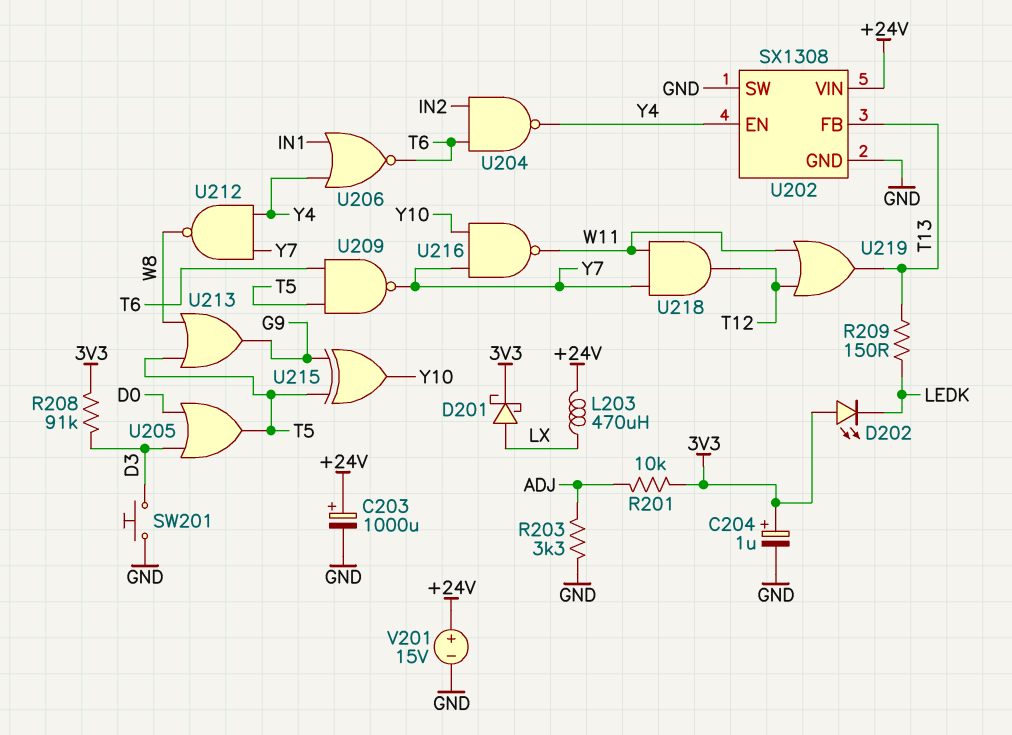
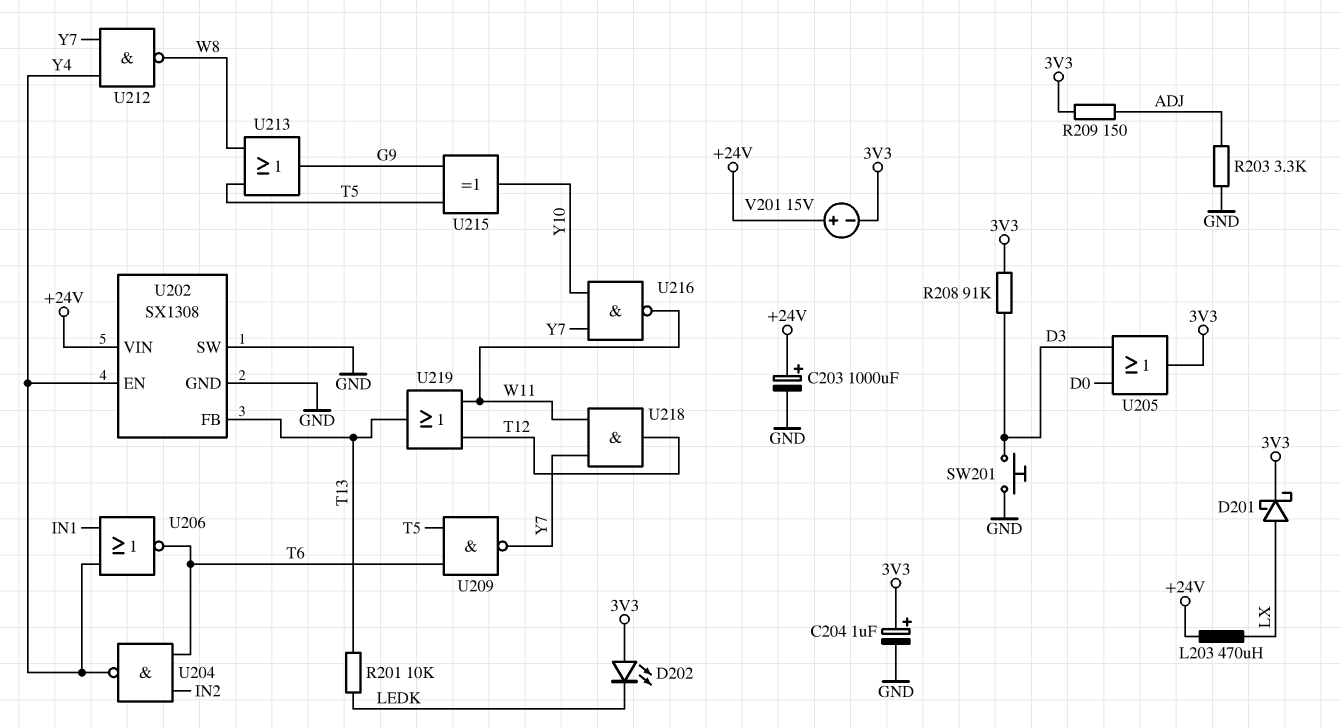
R201: 10k (3V3, ADJ) -> 10k (LEDK, T13)
R209: 150 (LEDK, T13) -> 150 (3V3, ADJ)
U205: OR (in D0, in D3, out T5) -> OR (in D0, in D3, out 3V3)
V201: 15V (plus +24V, minus GND) -> 15V (plus +24V, minus 3V3)

